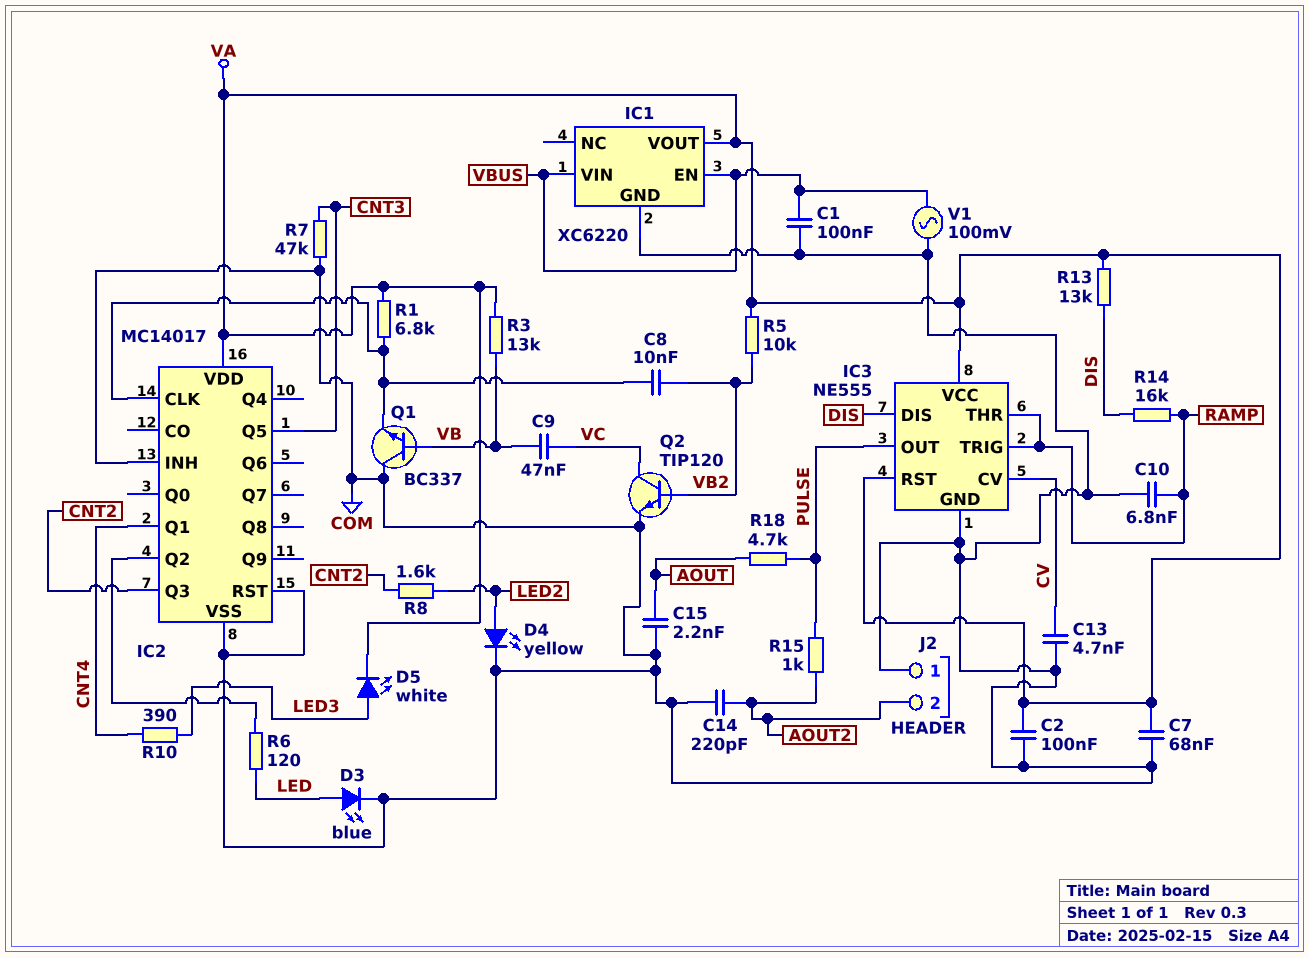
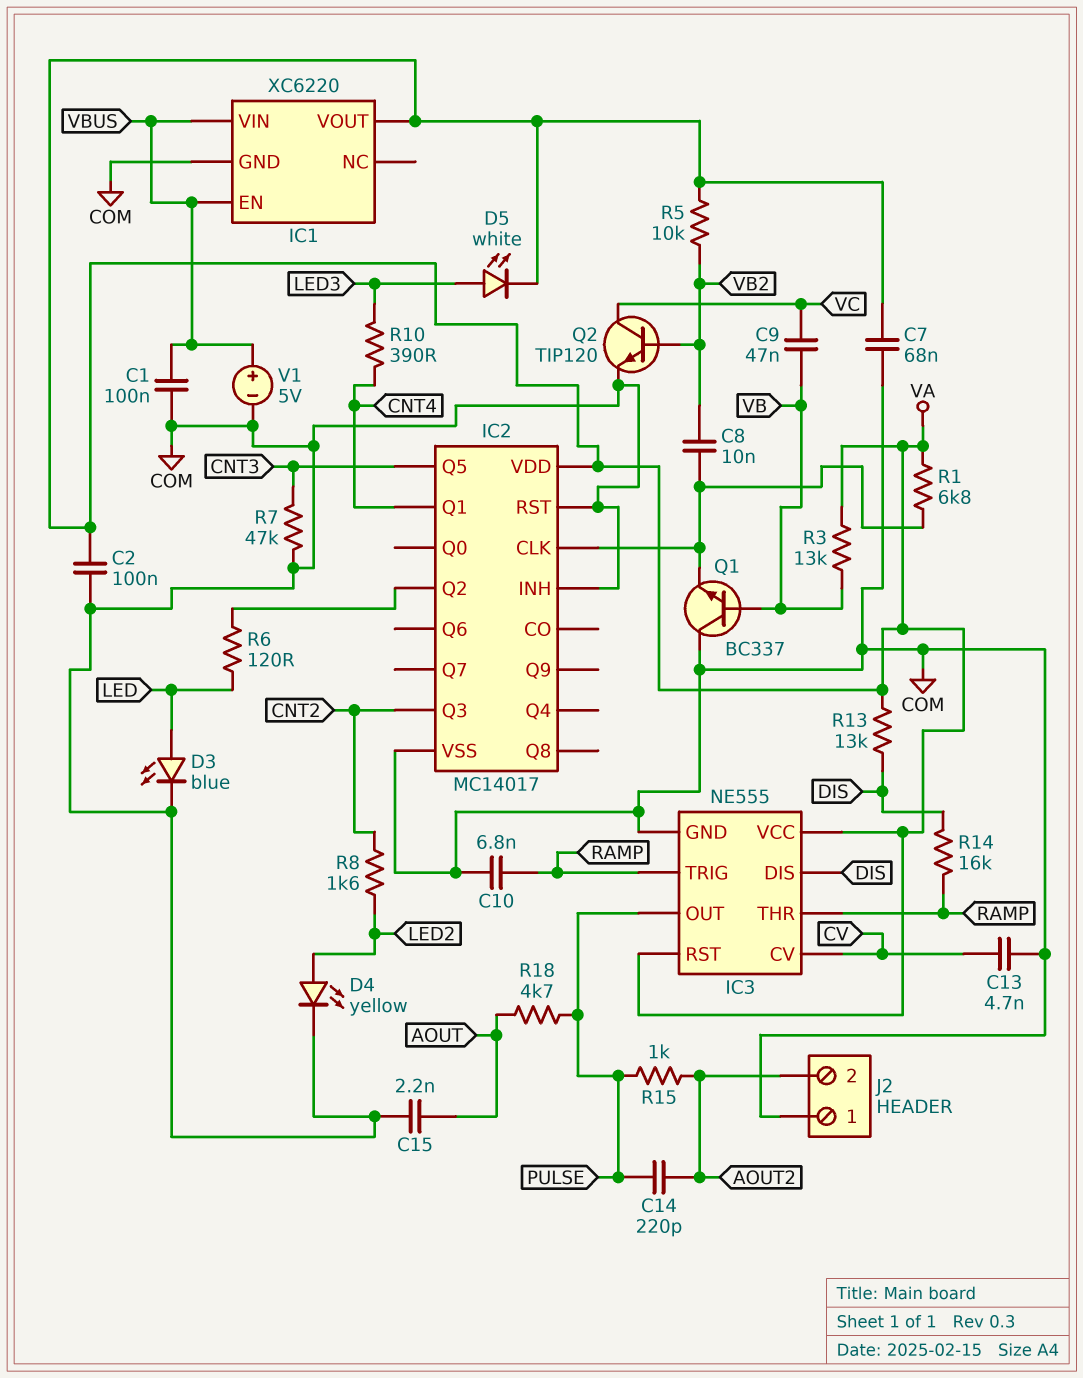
C14: 220pF (AOUT2, COM) -> 220pF (AOUT2, PULSE)
V1: AC 100mV (COM, VBUS) -> 5V (plus VBUS, minus COM)

